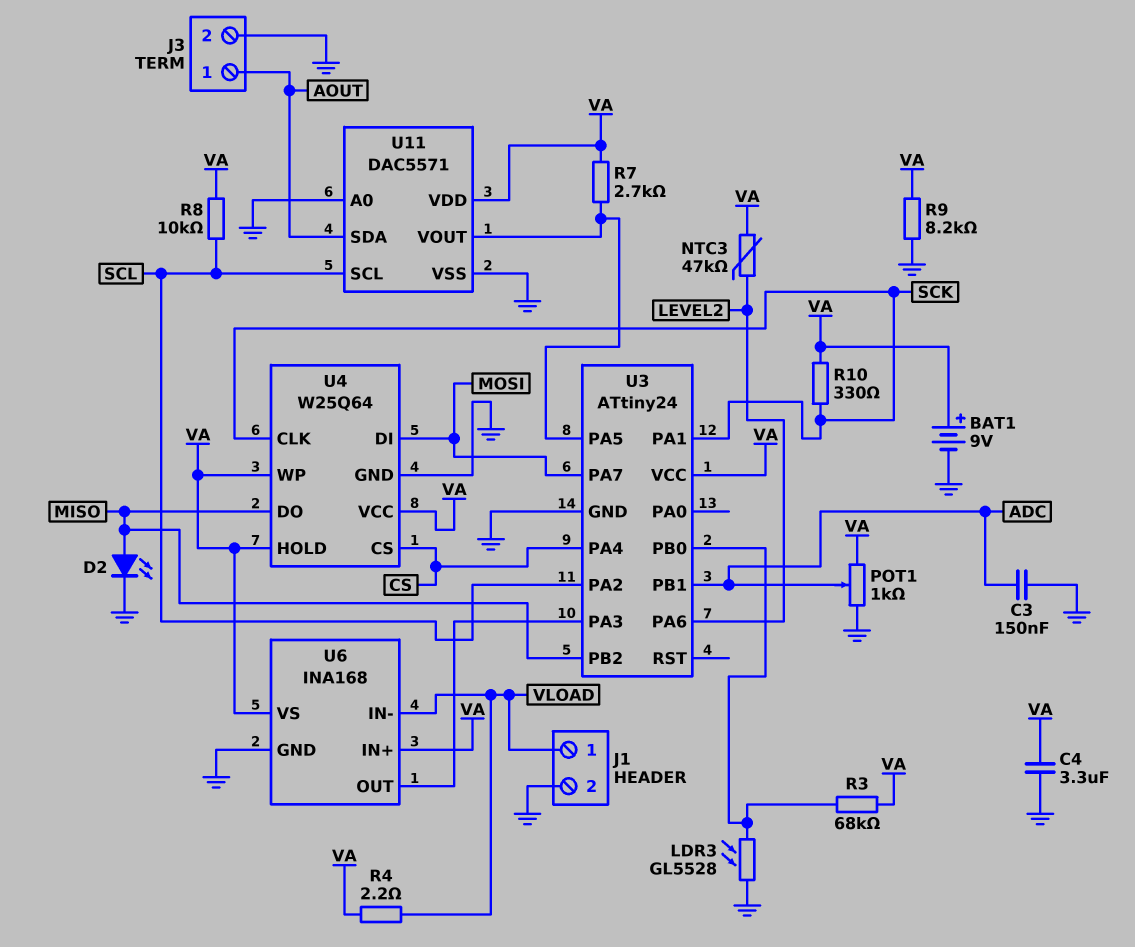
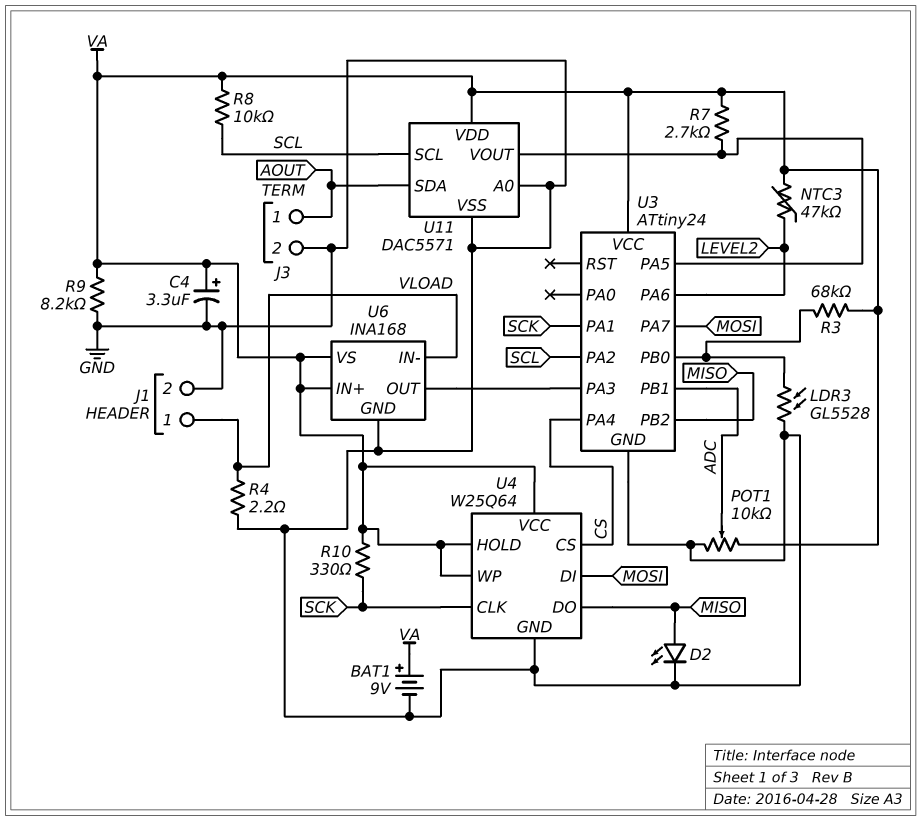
C3: 150nF (ADC, GND) -> none
C4: 3.3uF (GND, VA) -> 3.3uF (plus VA, minus GND)
POT1: 1k (GND, VA, wiper ADC) -> 10k (GND, VA, wiper ADC)
R4: 2.2 (VA, VLOAD) -> 2.2 (GND, VLOAD)

